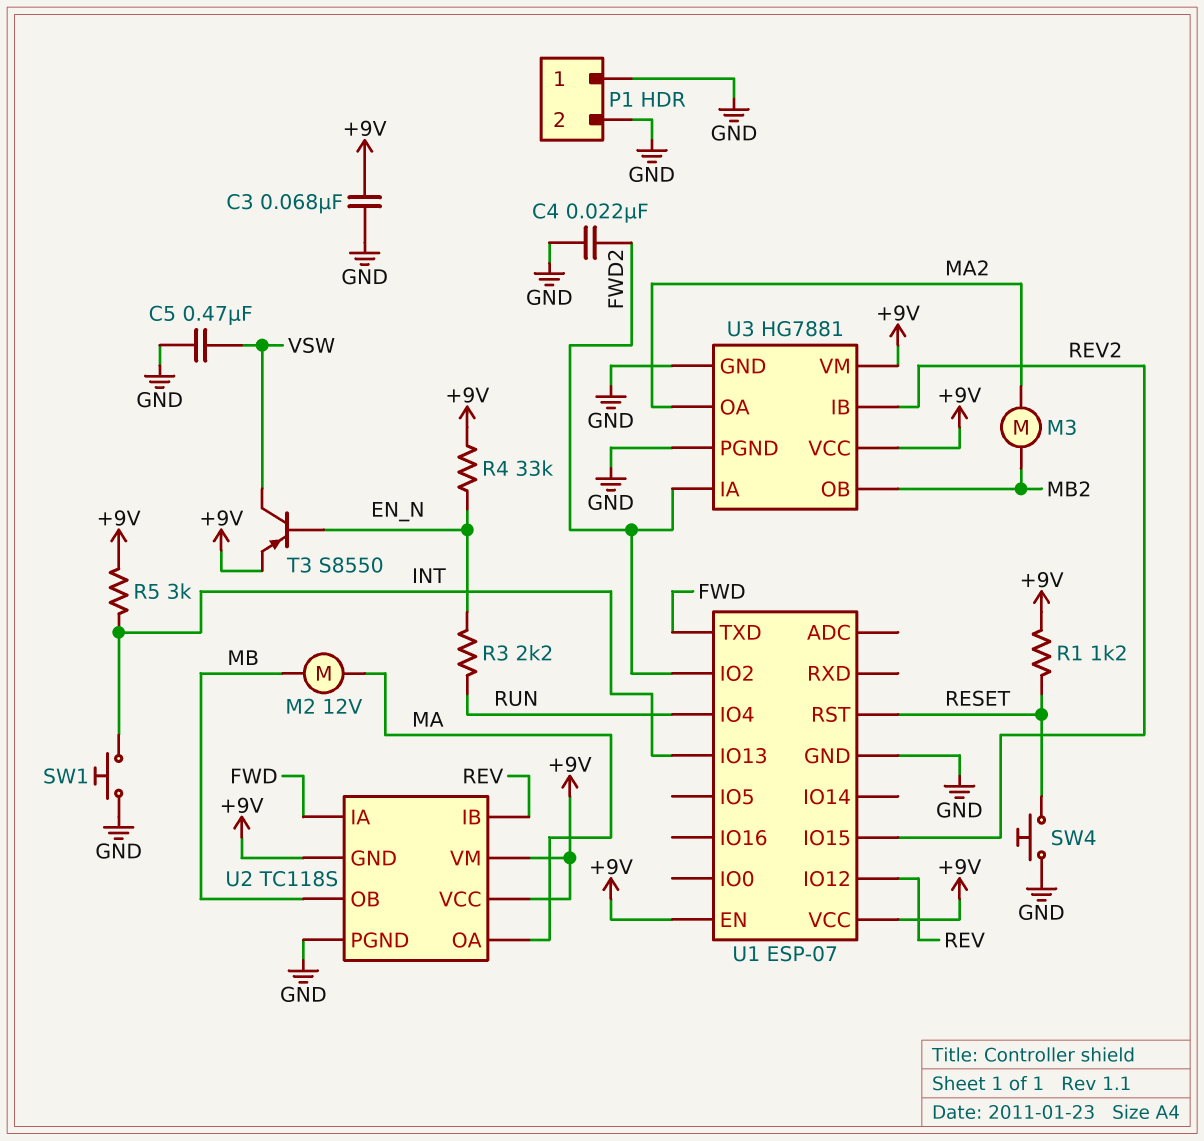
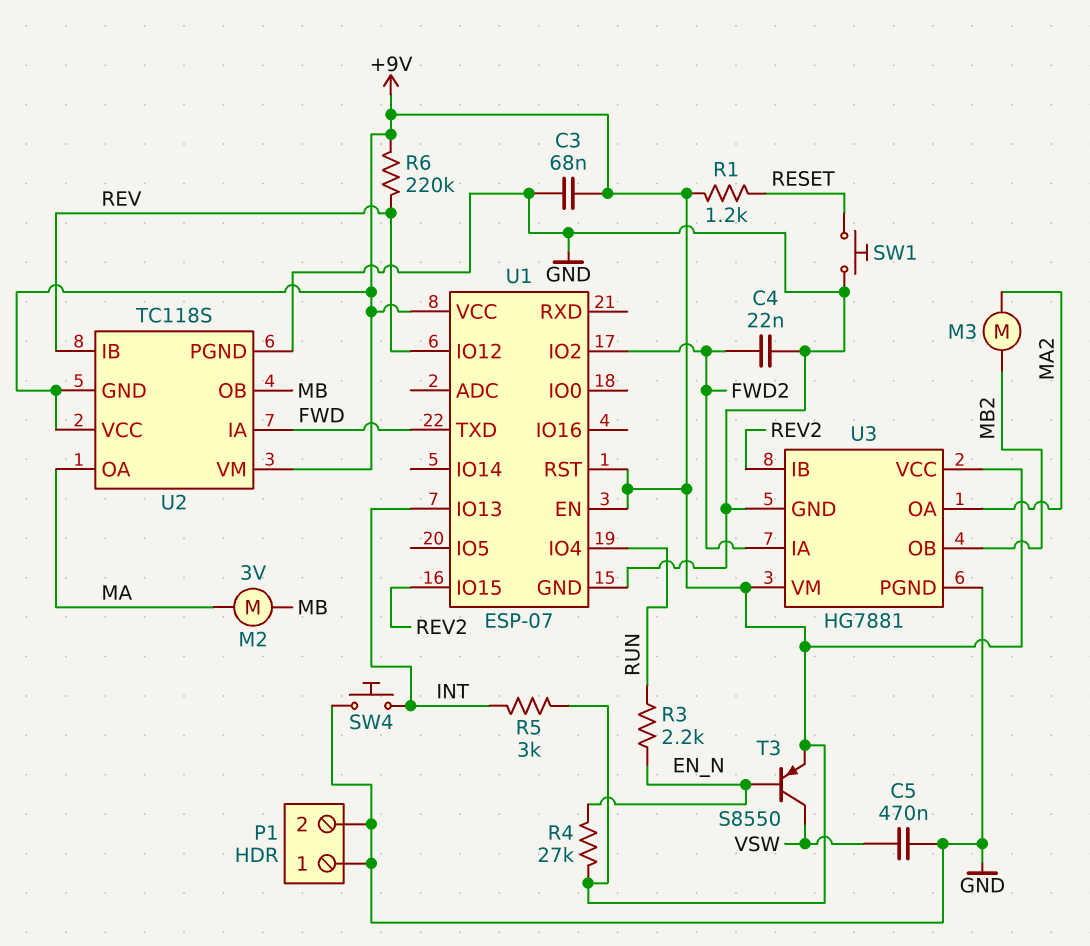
M2: motor 12V (MA, MB) -> motor 3V (MA, MB)
R4: 33k (+9V, EN_N) -> 27k (+9V, EN_N)
R6: none -> 220k (+9V, REV)
SW1: button (GND, INT) -> button (GND, RESET)
SW4: button (GND, RESET) -> button (GND, INT)
U1 pin RST: RESET -> +9V

